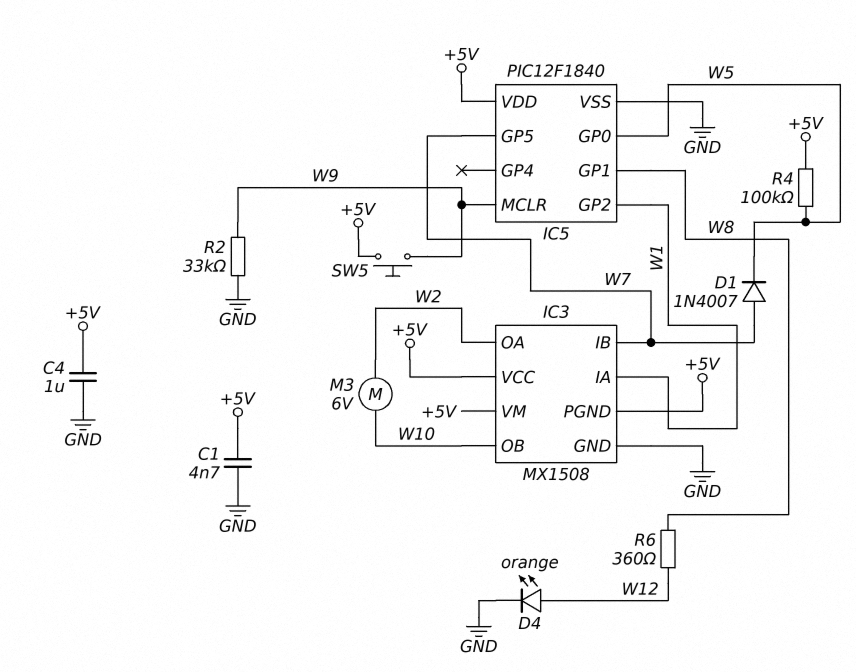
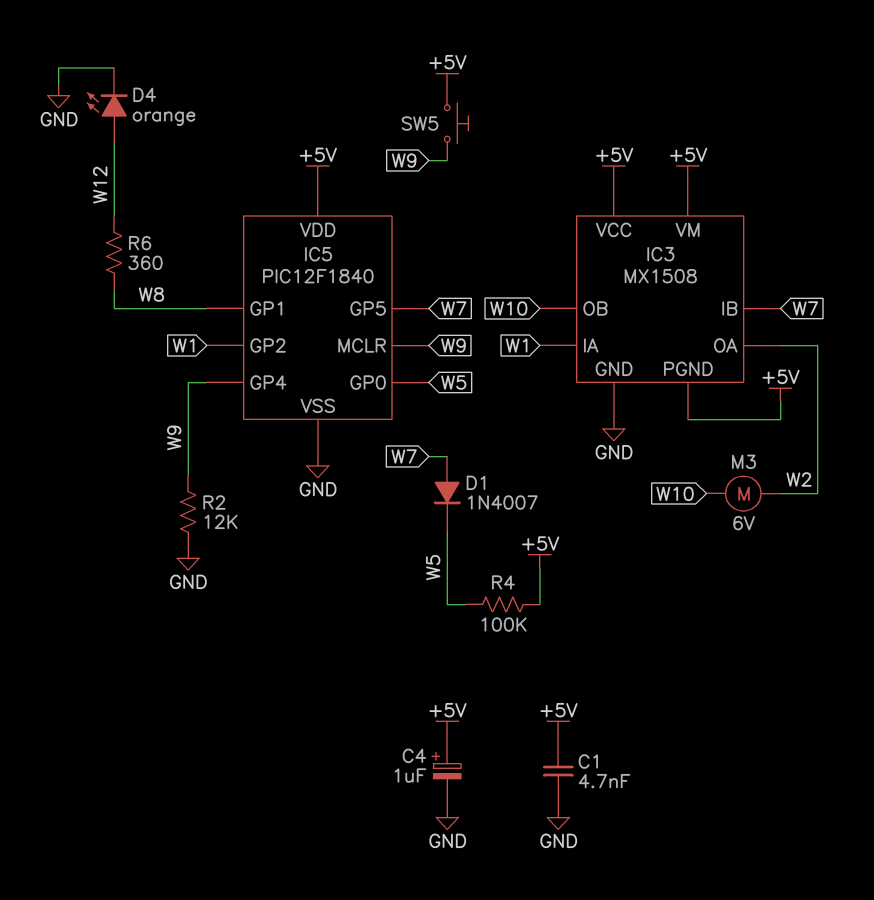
C4: 1uF (+5V, GND) -> 1uF (plus +5V, minus GND)
IC5 pin GP4: none -> W9
R2: 33k (GND, W9) -> 12k (GND, W9)

